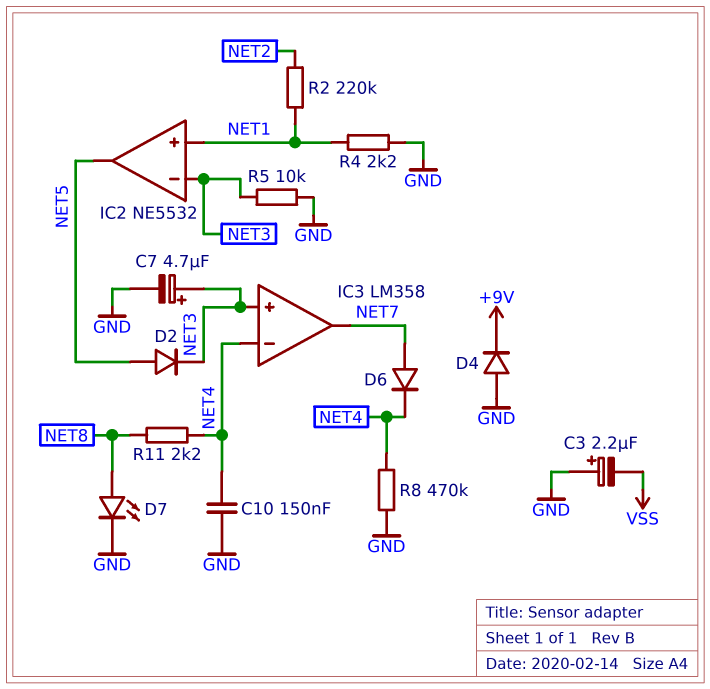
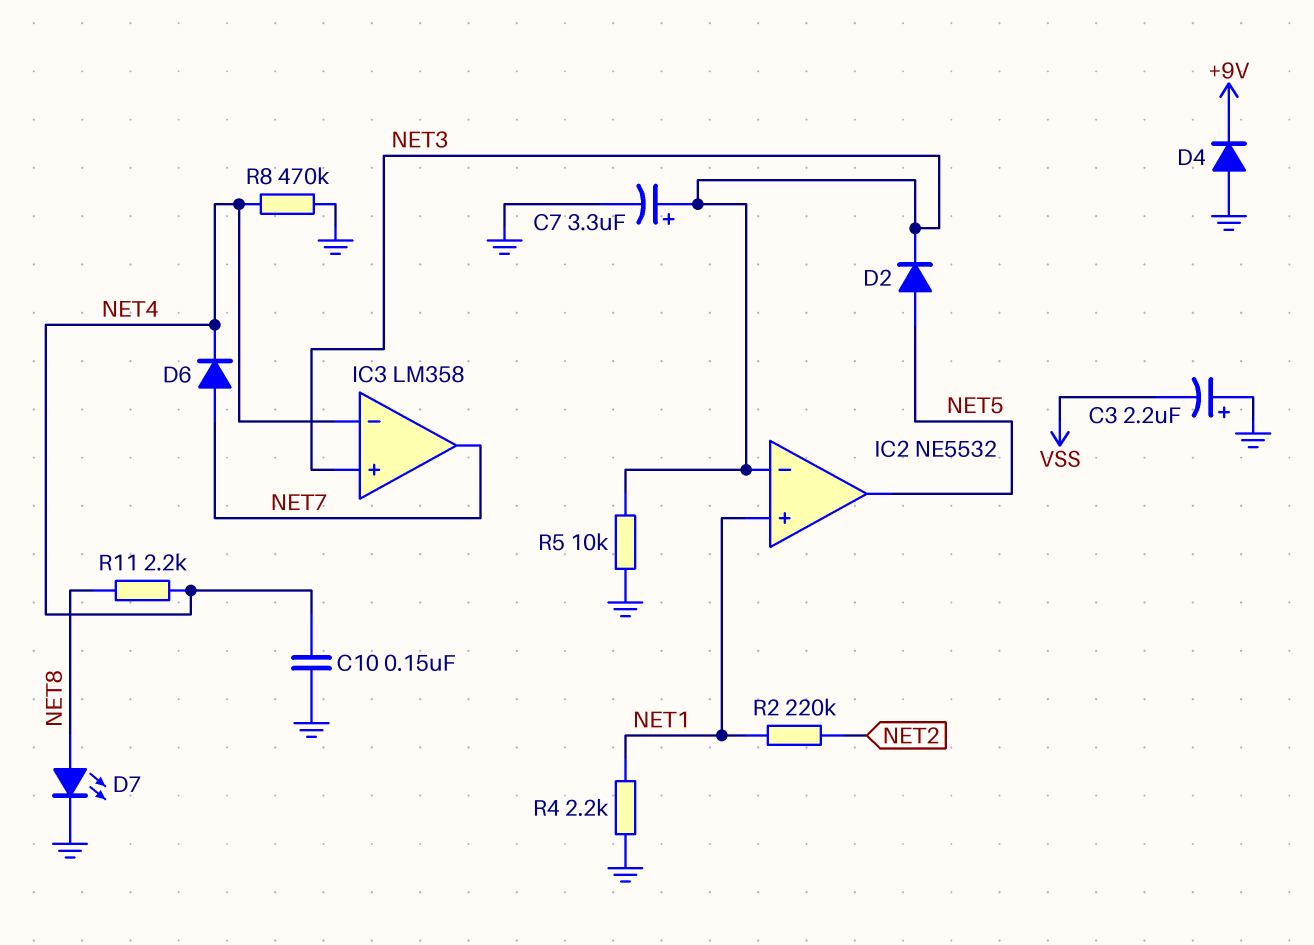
C7: 4.7uF (plus NET3, minus GND) -> 3.3uF (plus NET3, minus GND)

